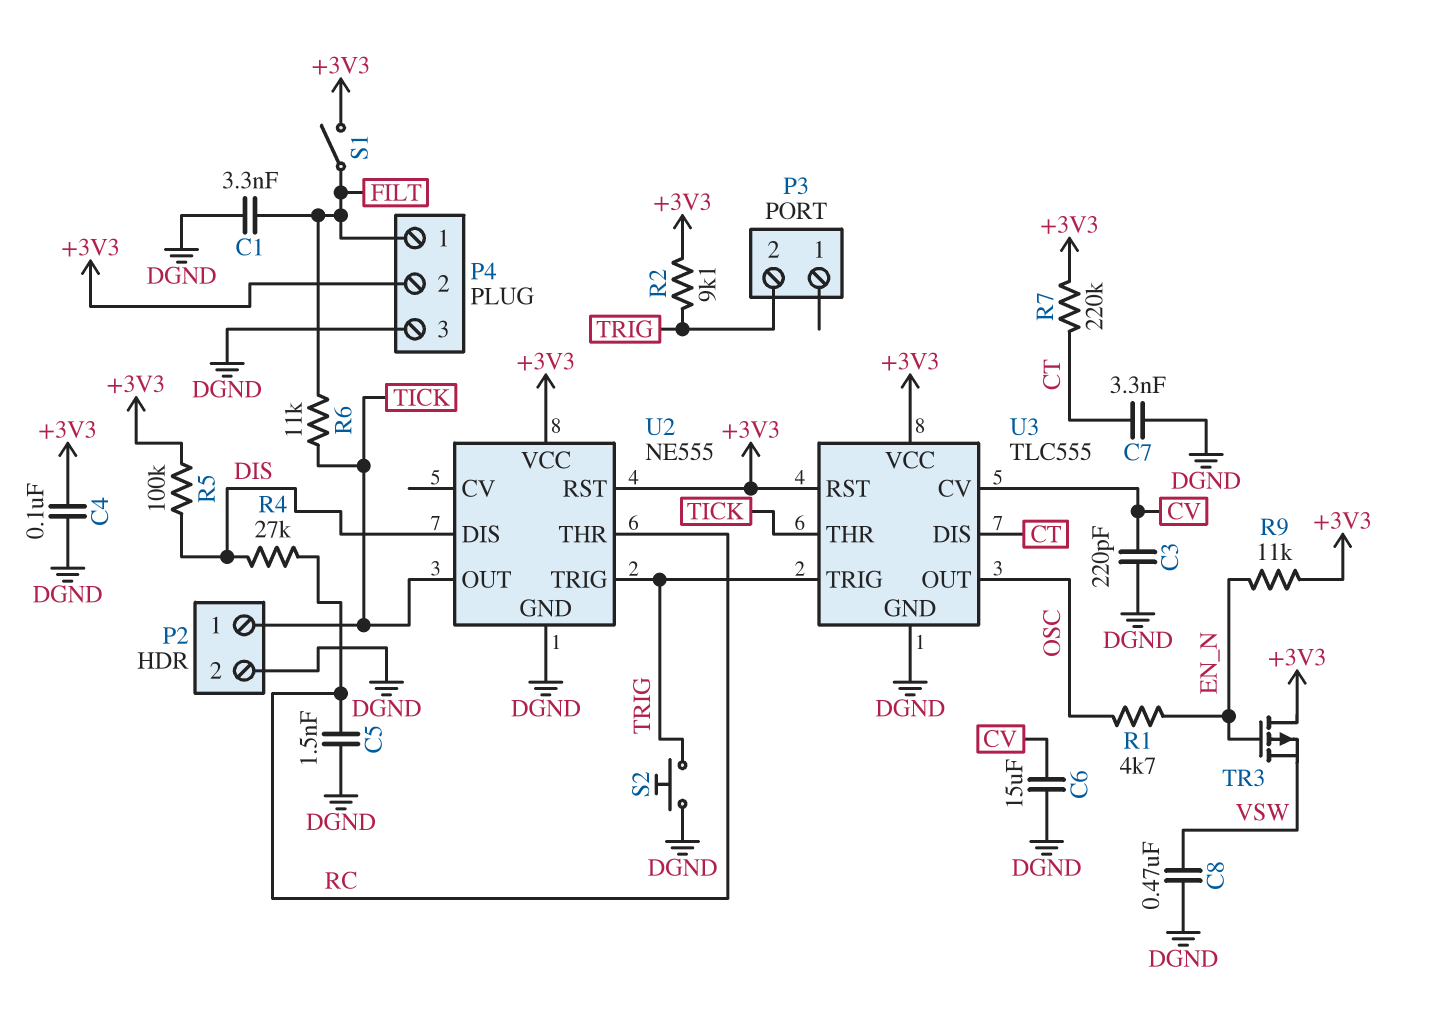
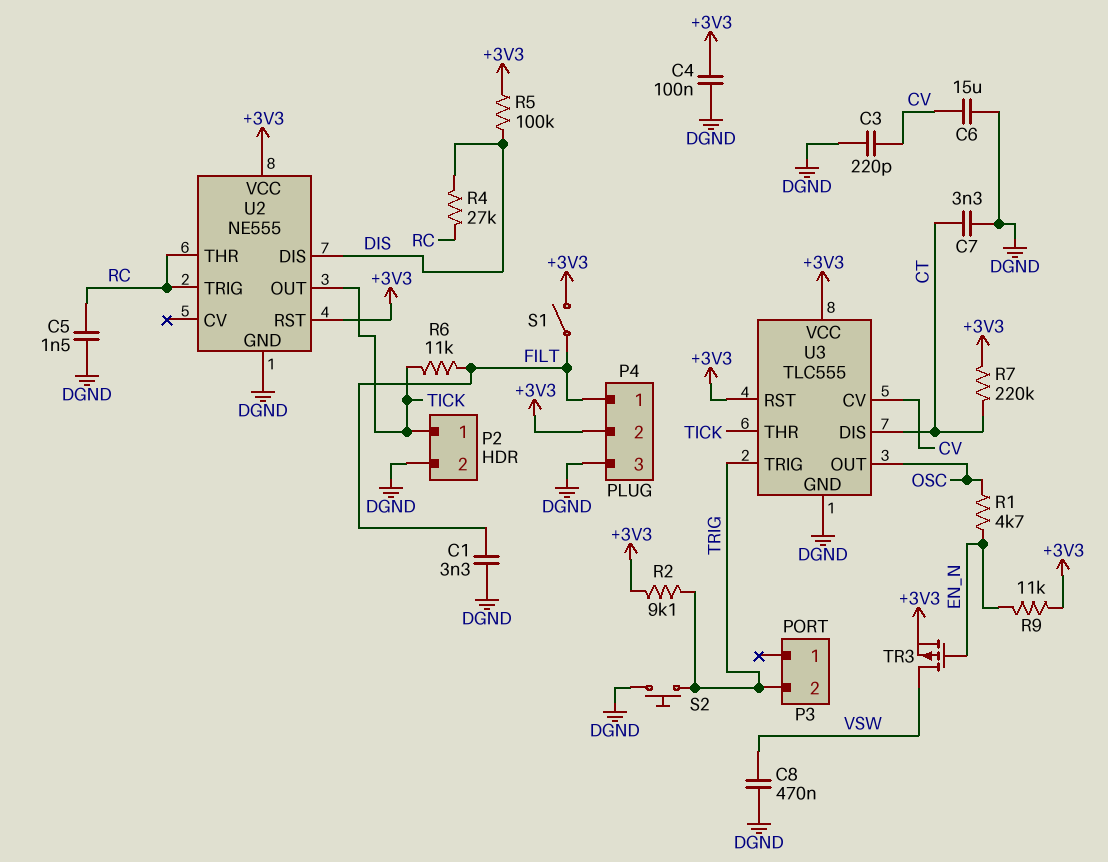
TR3: PMOS (G EN_N, D +3V3, S VSW) -> PMOS (G EN_N, D VSW, S +3V3)
U2 pin TRIG: TRIG -> RC

